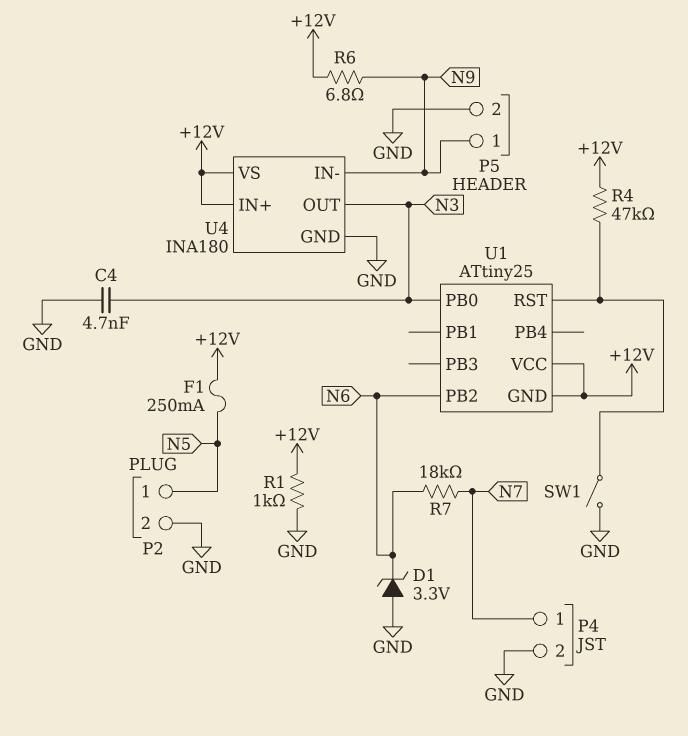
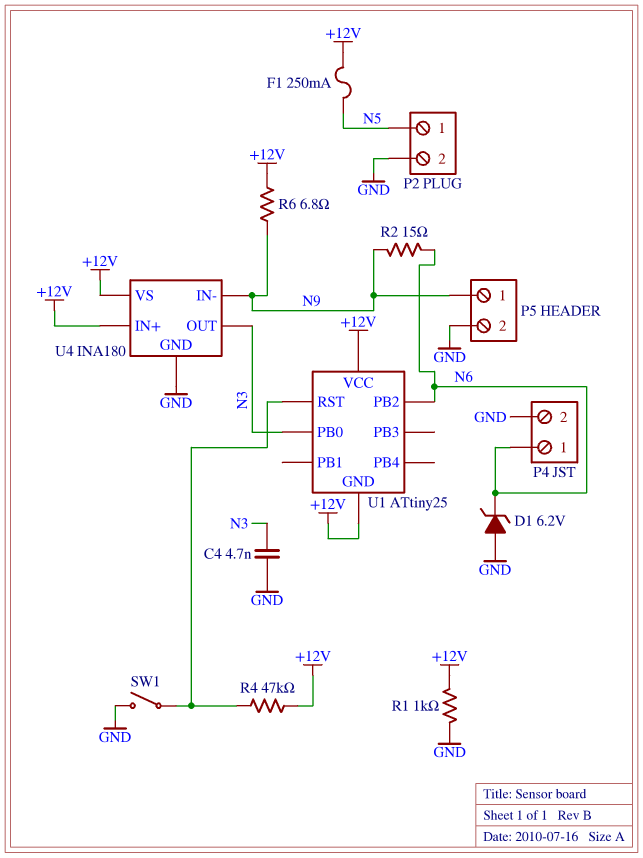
D1: zener 3.3V (A GND, K N6) -> zener 6.2V (A GND, K N6)
P4 pin 1: N7 -> N6
R2: none -> 15 (N6, N9)
R7: 18k (N6, N7) -> none

